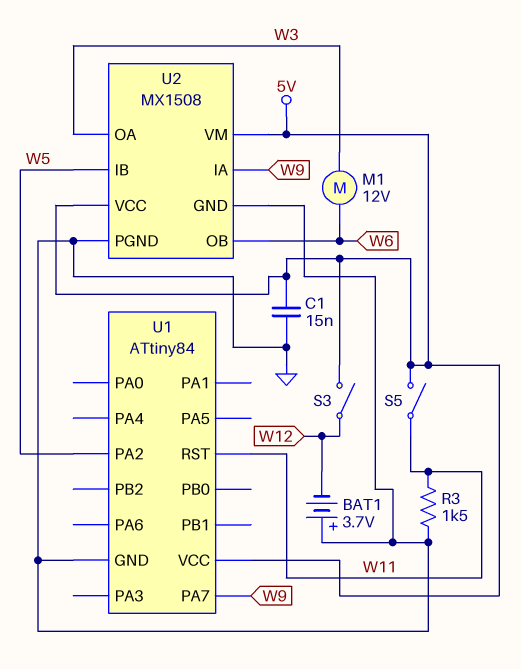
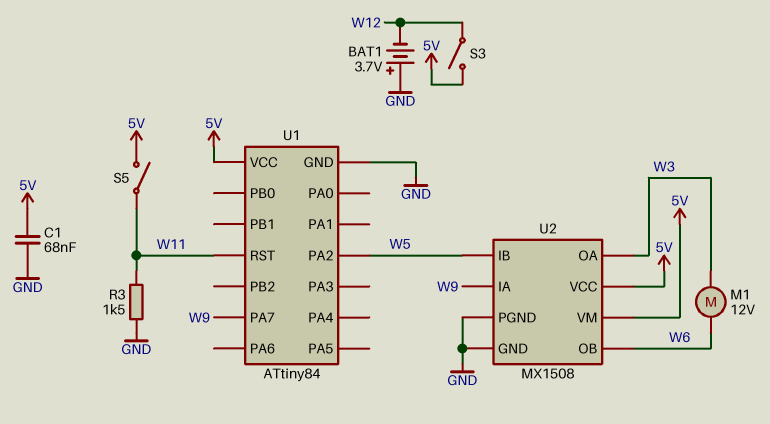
C1: 15nF (5V, GND) -> 68nF (5V, GND)

